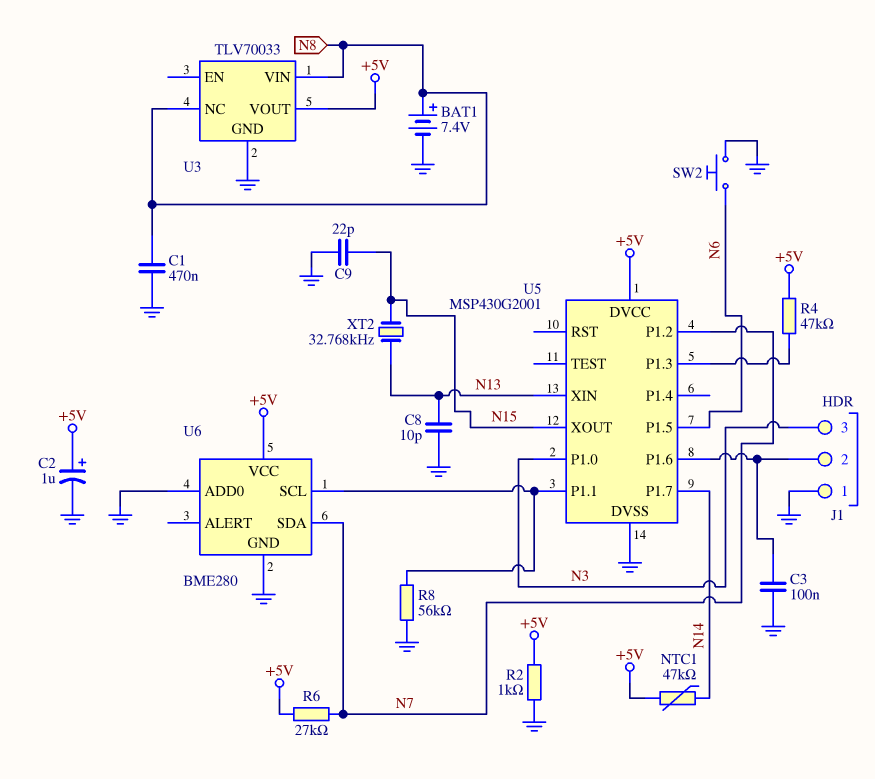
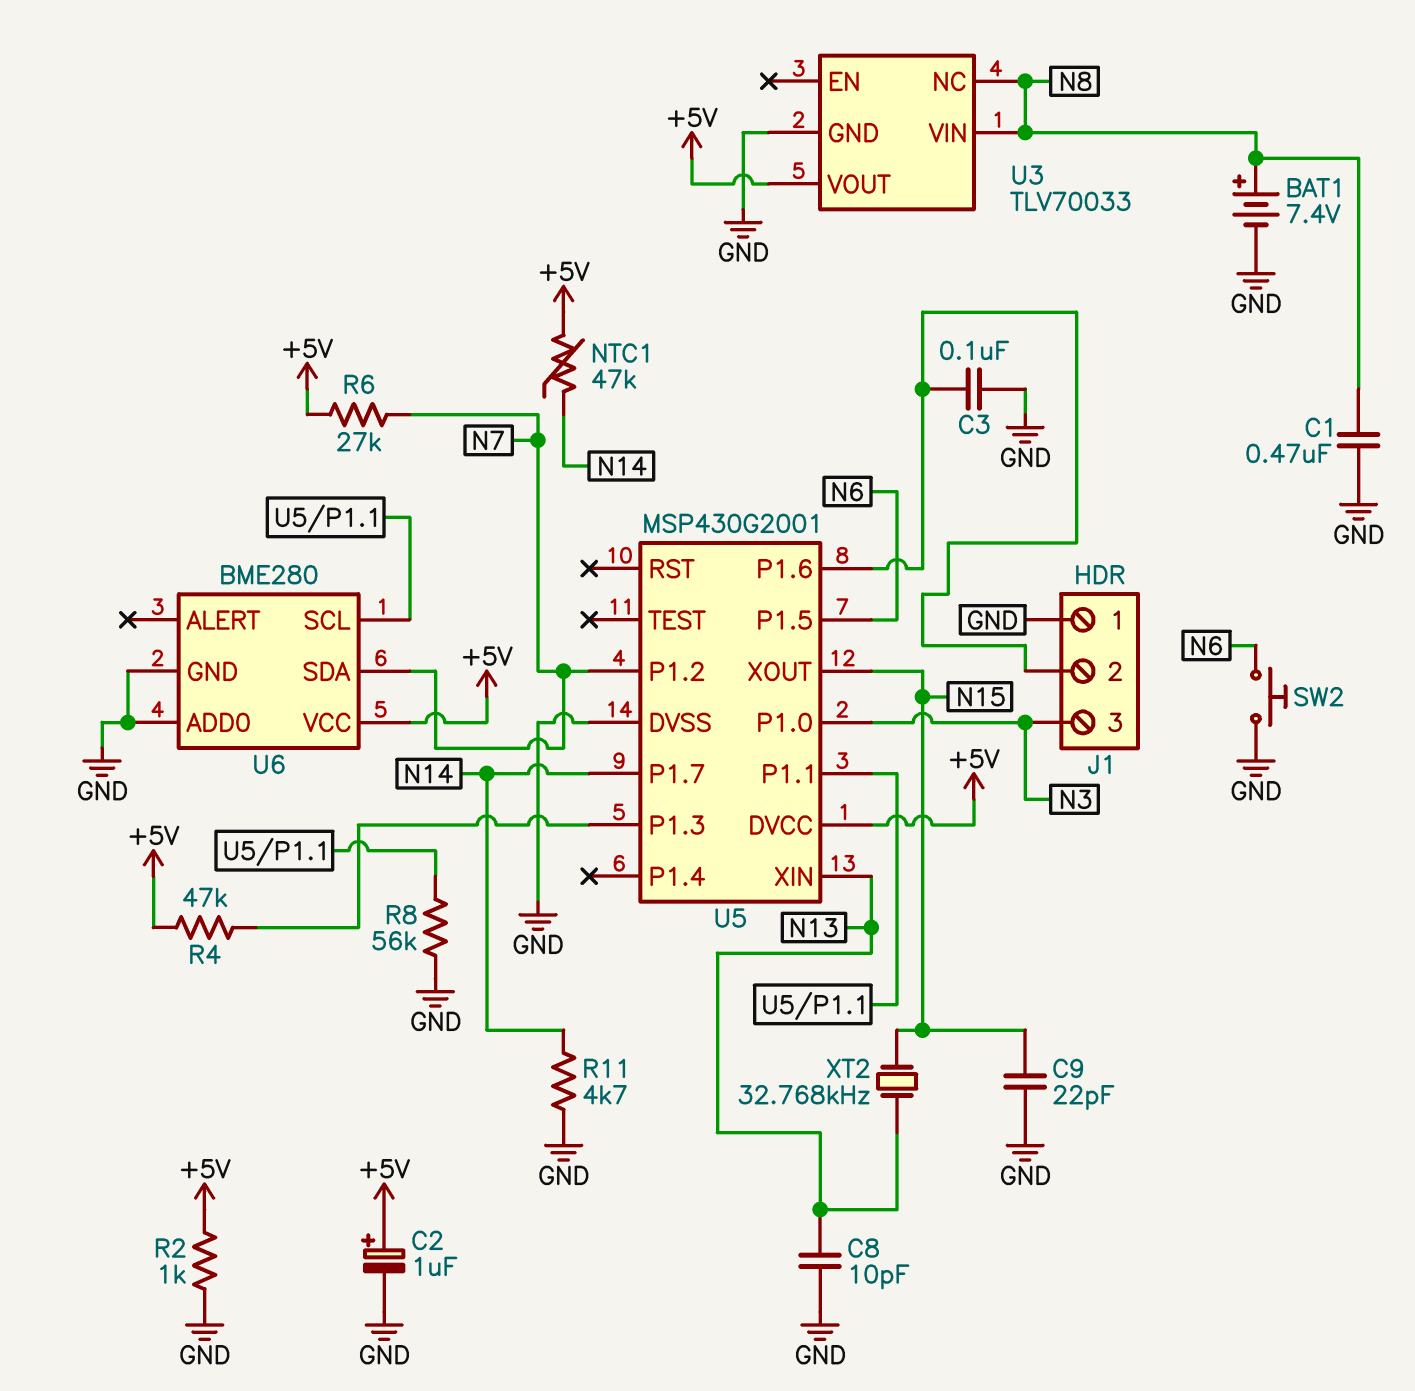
R11: none -> 4.7k (GND, N14)

